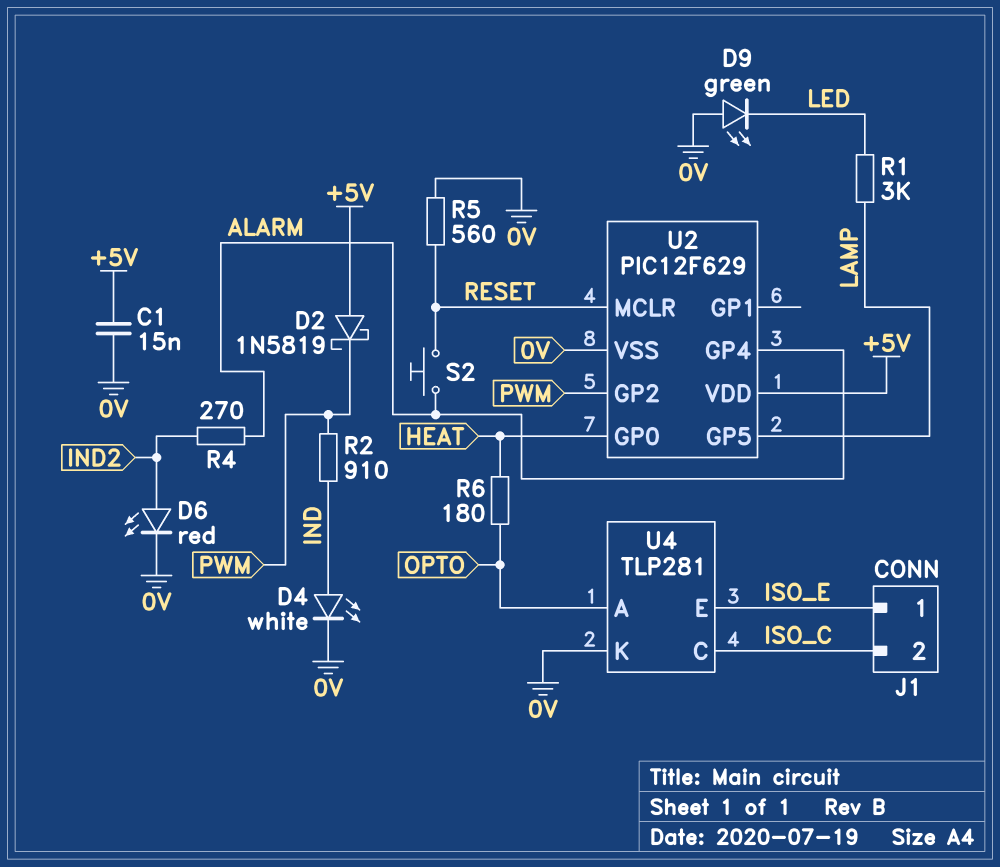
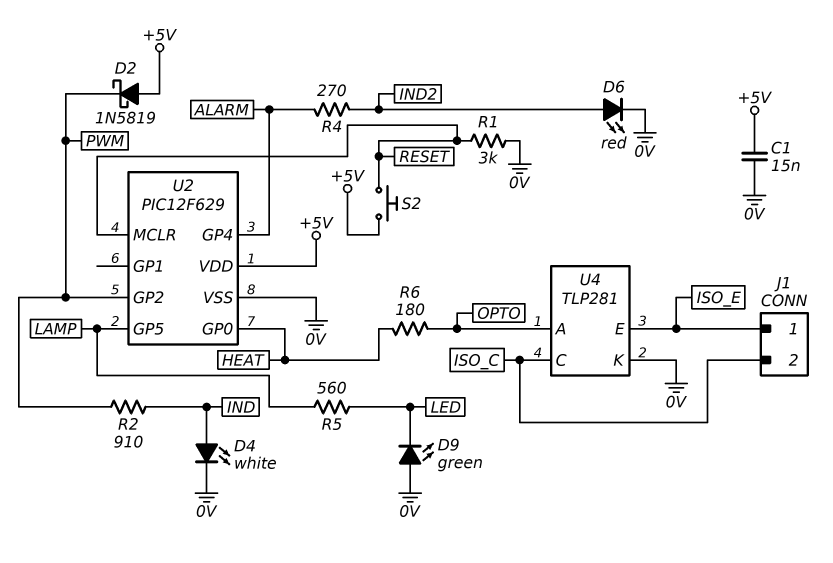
R1: 3k (LAMP, LED) -> 3k (0V, RESET)
R5: 560 (0V, RESET) -> 560 (LAMP, LED)
S2: button (ALARM, RESET) -> button (+5V, RESET)

